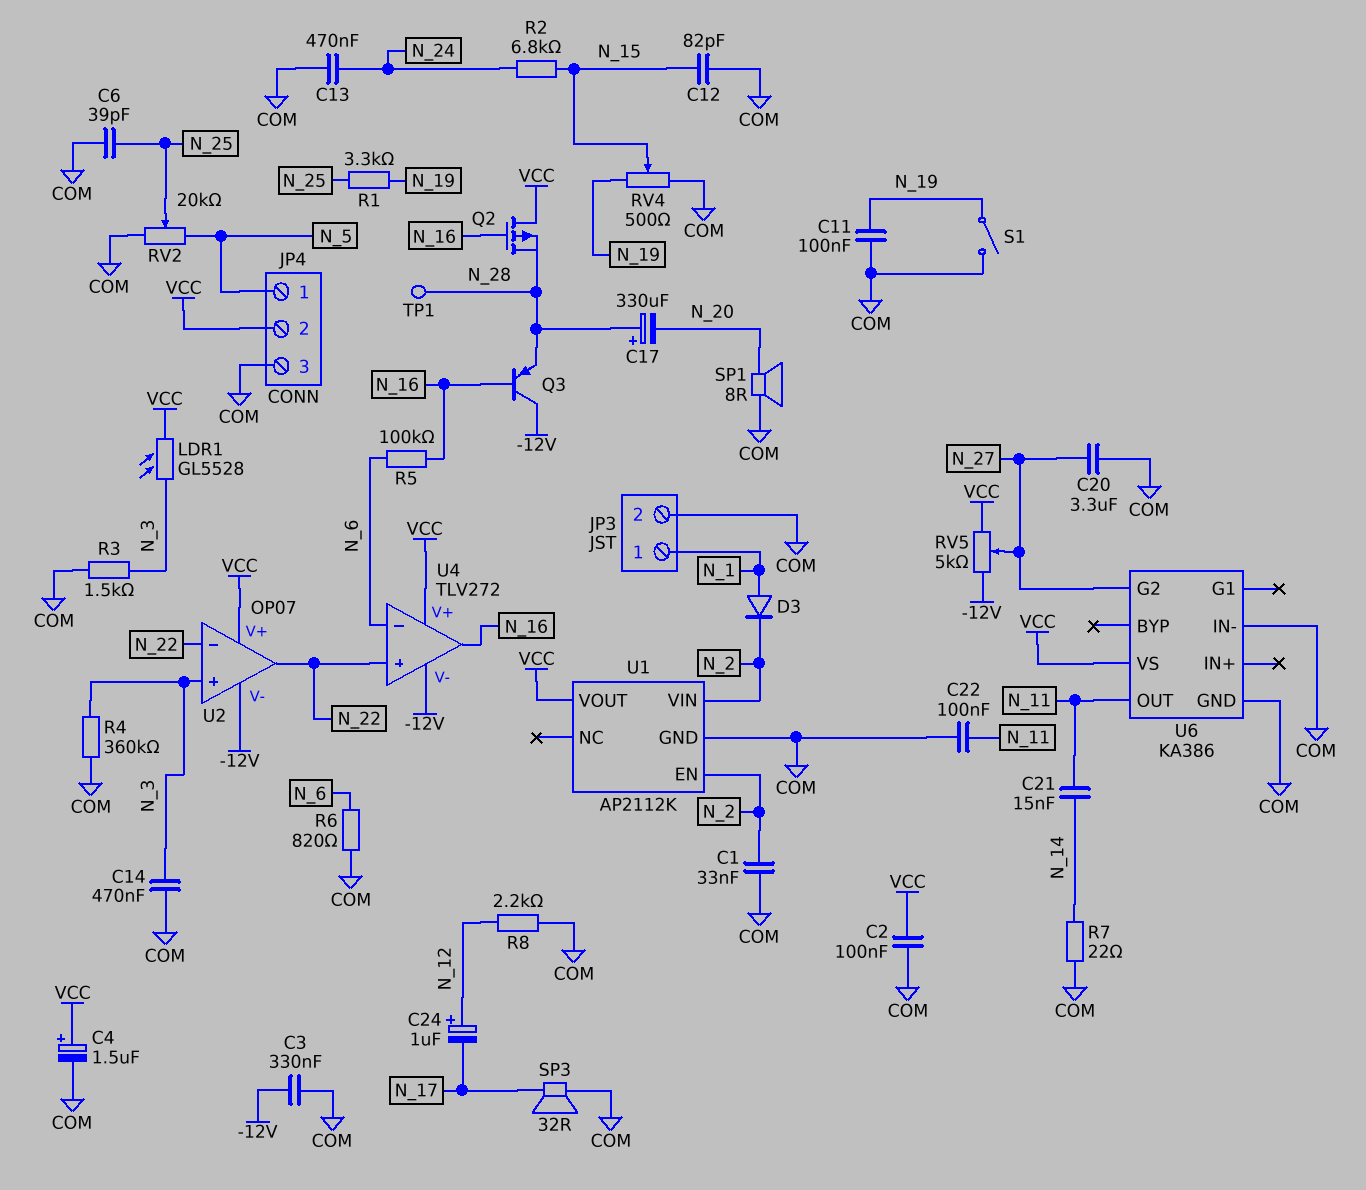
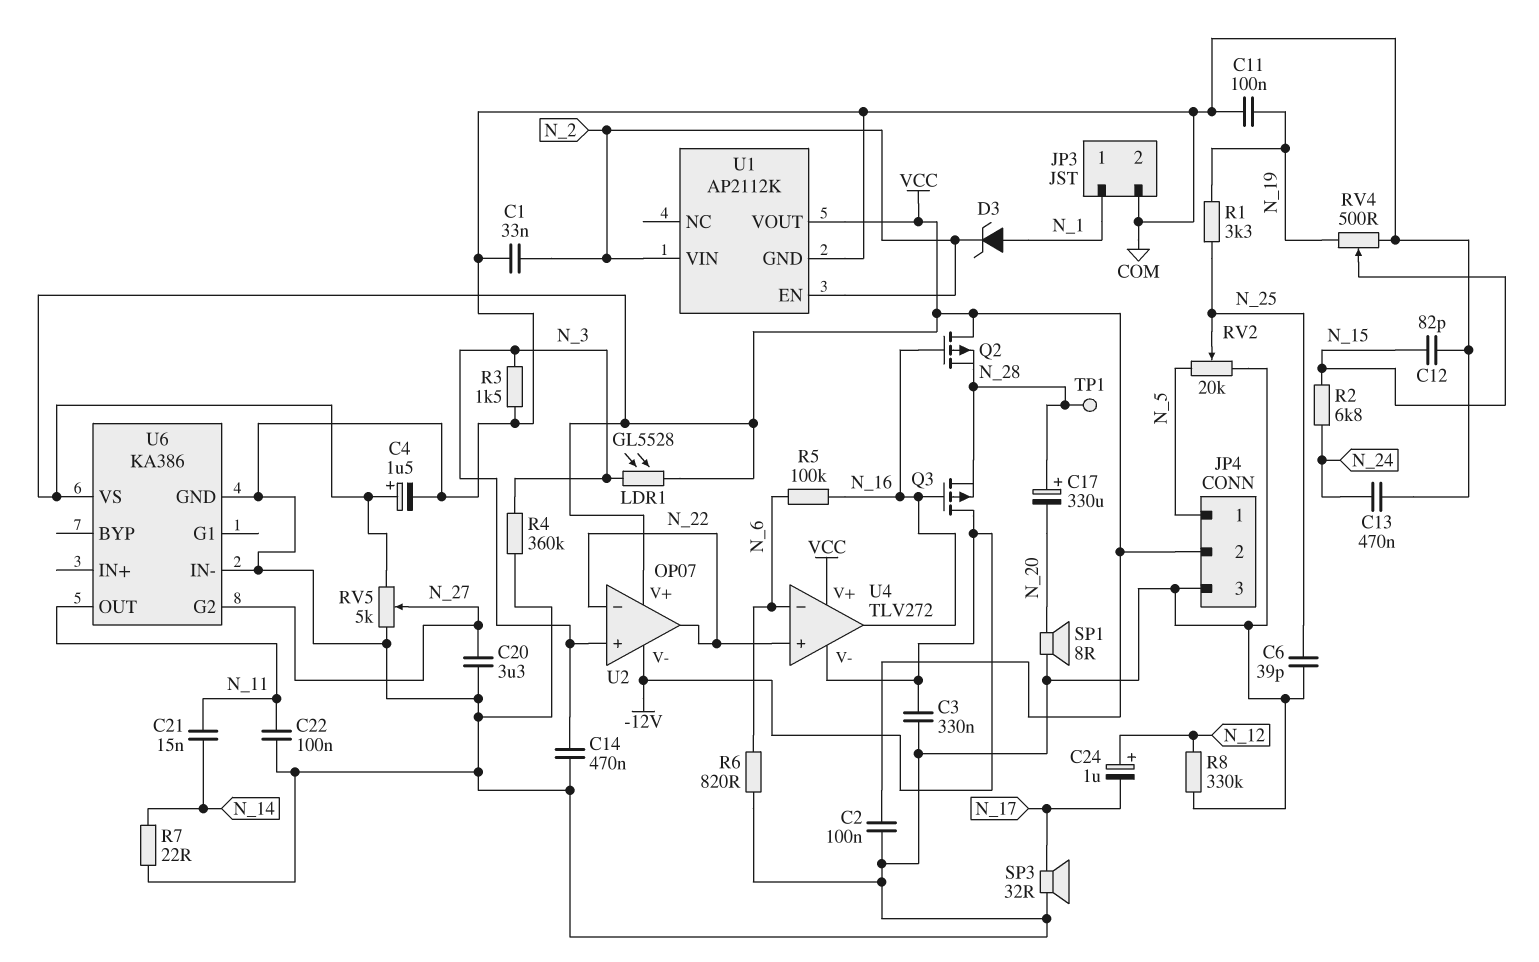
D3: diode (A N_1, K N_2) -> zener (A N_1, K N_2)
Q3: PNP (B N_16, C -12V, E N_28) -> PMOS (G N_16, D -12V, S N_28)
R8: 2.2k (COM, N_12) -> 330k (COM, N_12)
RV5: 5k (-12V, VCC, wiper N_27) -> 5k (COM, VCC, wiper N_27)
S1: switch (COM, N_19) -> none

